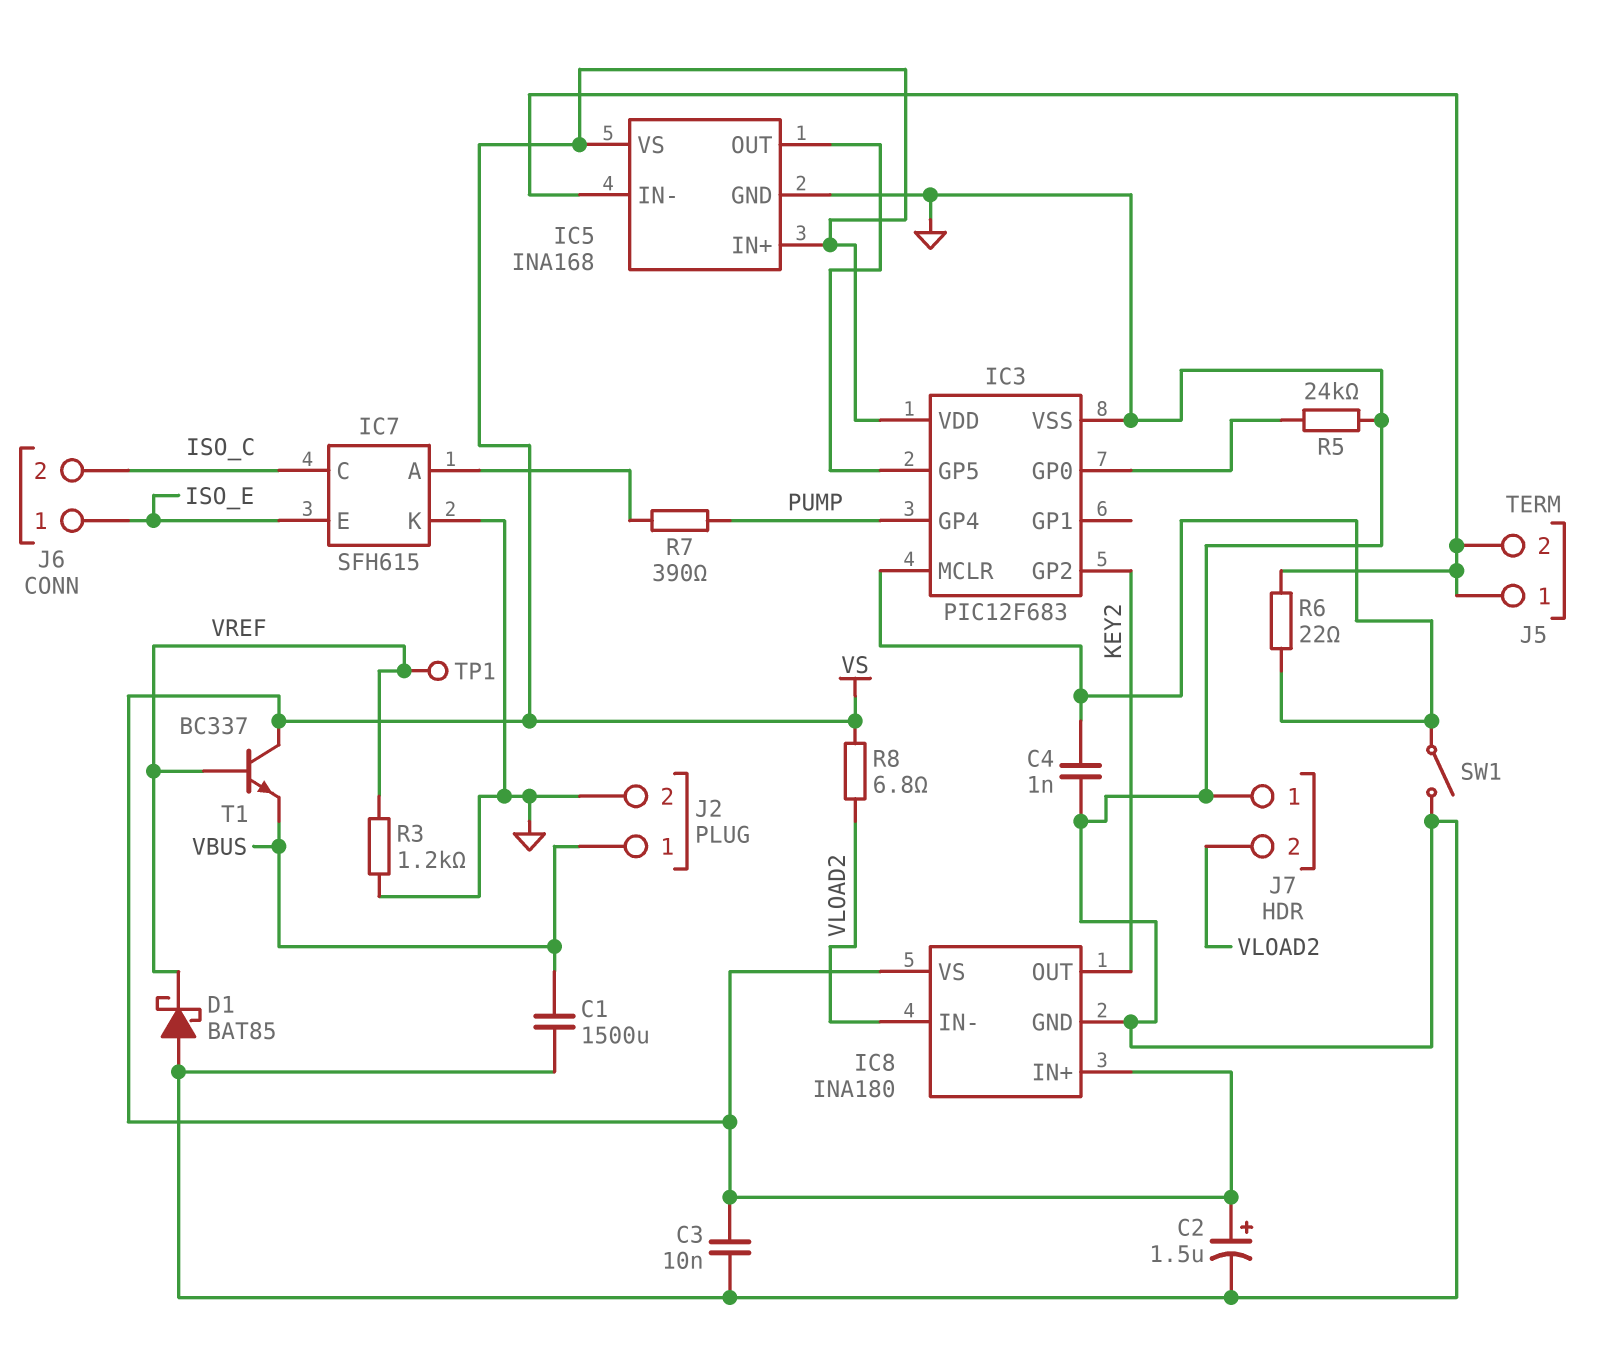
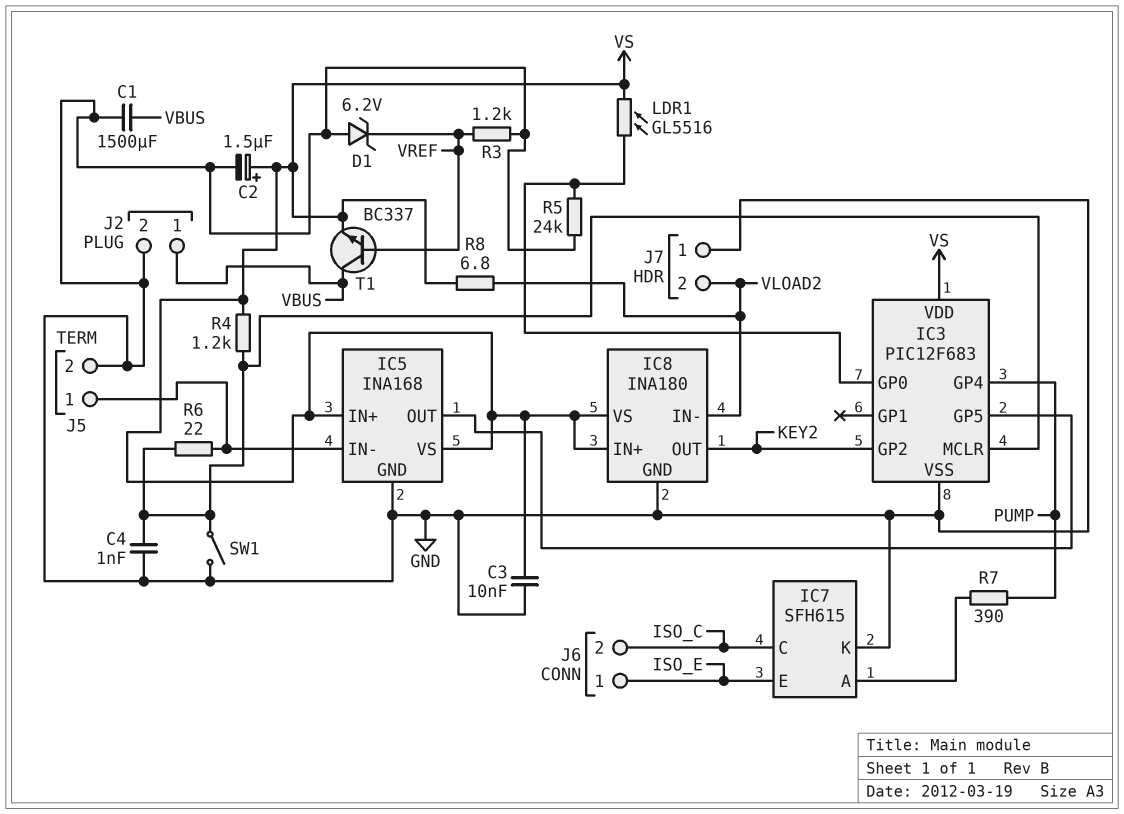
D1: schottky BAT85 (A GND, K VREF) -> zener 6.2V (A GND, K VREF)
J5 pin 2: IC5/IN- -> GND
LDR1: none -> GL5516 (IC3/GP0, VS)
R4: none -> 1.2k (IC3/MCLR, VS)
T1: NPN BC337 (B VREF, C VS, E VBUS) -> NPN BC337 (B VREF, C VBUS, E VS)
TP1: test point (VREF) -> none

